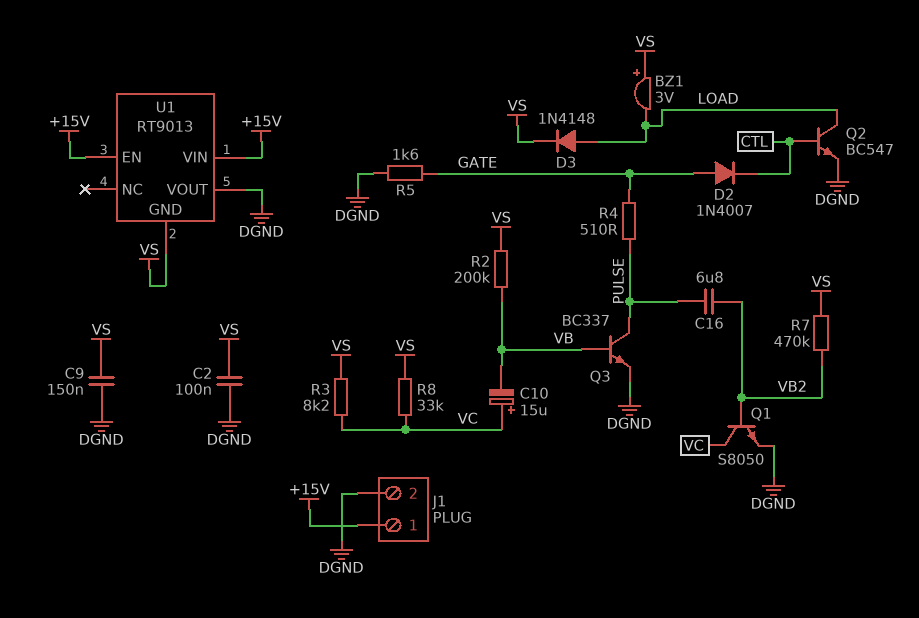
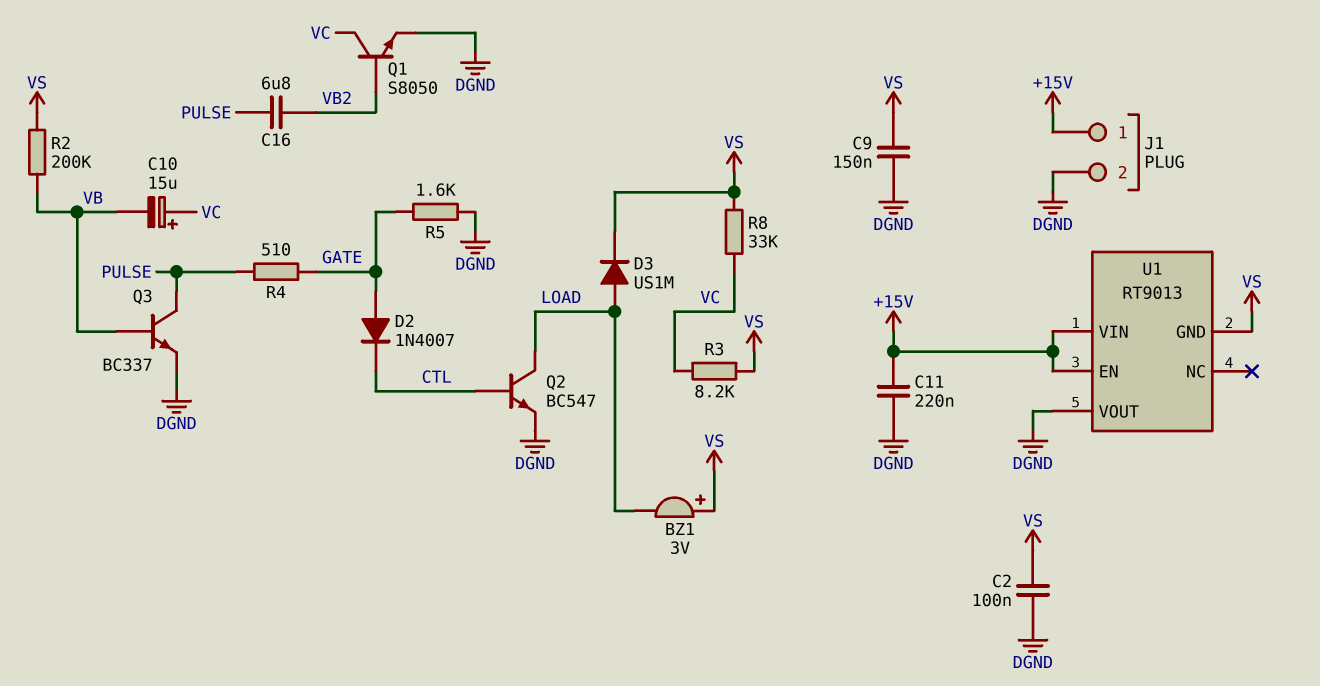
C11: none -> 220nF (+15V, DGND)
D3: diode 1N4148 (A LOAD, K VS) -> diode US1M (A LOAD, K VS)
R7: 470k (VB2, VS) -> none

